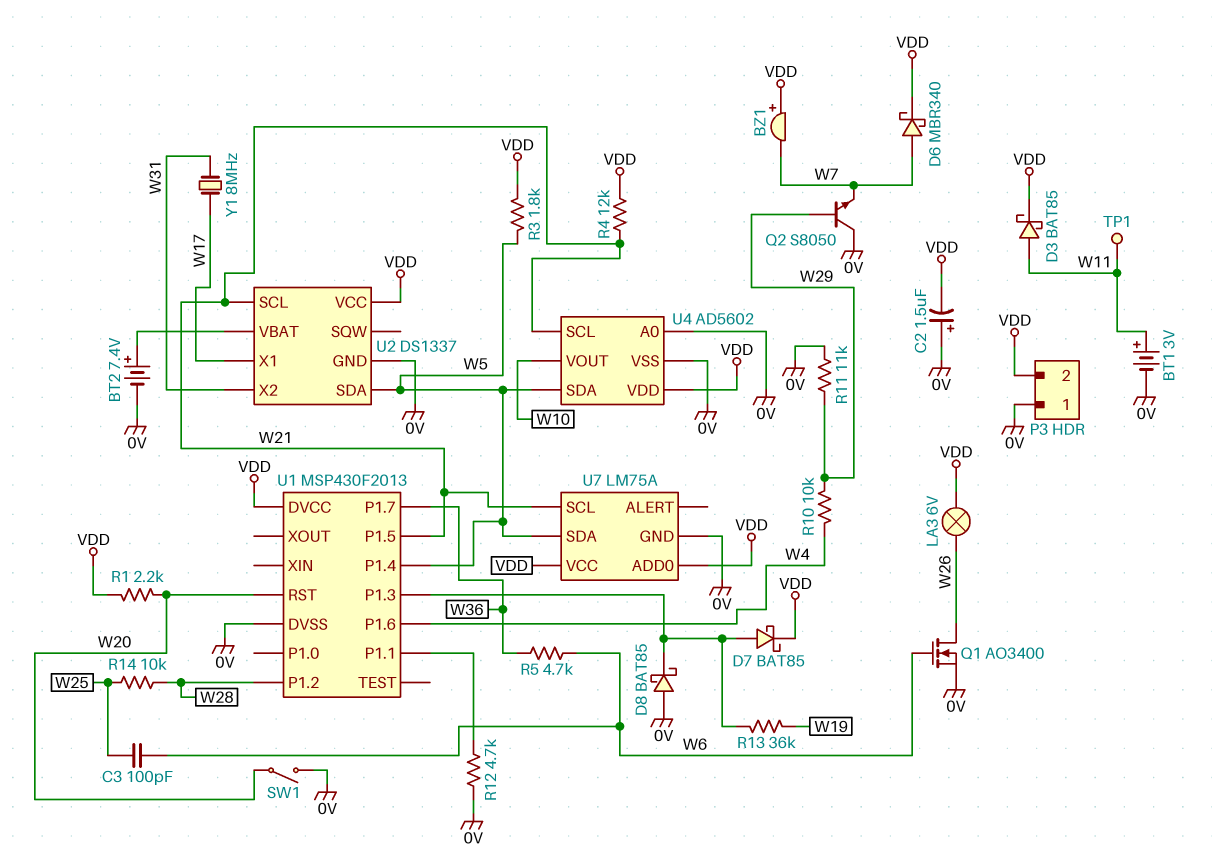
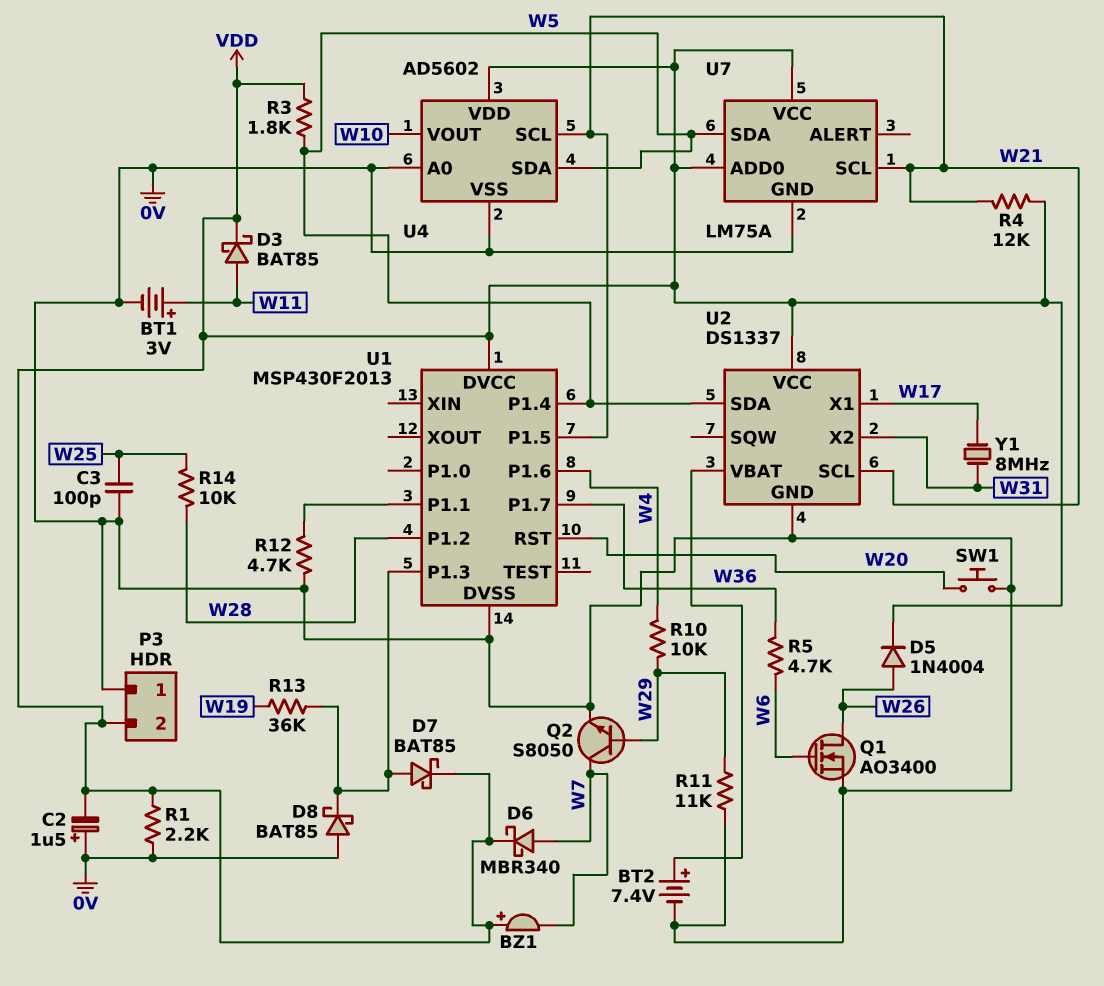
C3: 100pF (W6, W25) -> 100pF (0V, W25)
D5: none -> diode 1N4004 (A W26, K VDD)
LA3: lamp 6V (VDD, W26) -> none
Q2: NPN S8050 (B W29, C 0V, E W7) -> NPN S8050 (B W29, C W7, E 0V)
R1: 2.2k (VDD, W20) -> 2.2k (0V, VDD)
SW1: switch (0V, W20) -> button (0V, W20)
TP1: test point (W11) -> none

